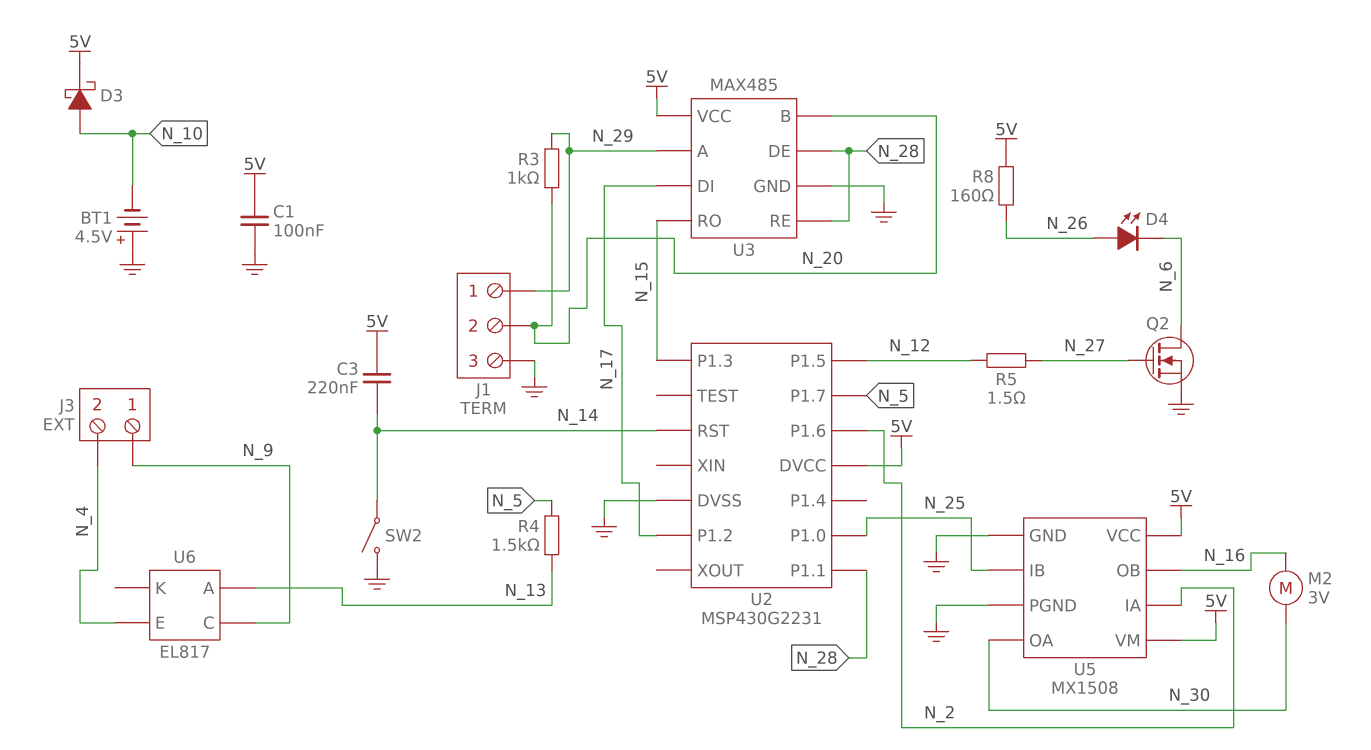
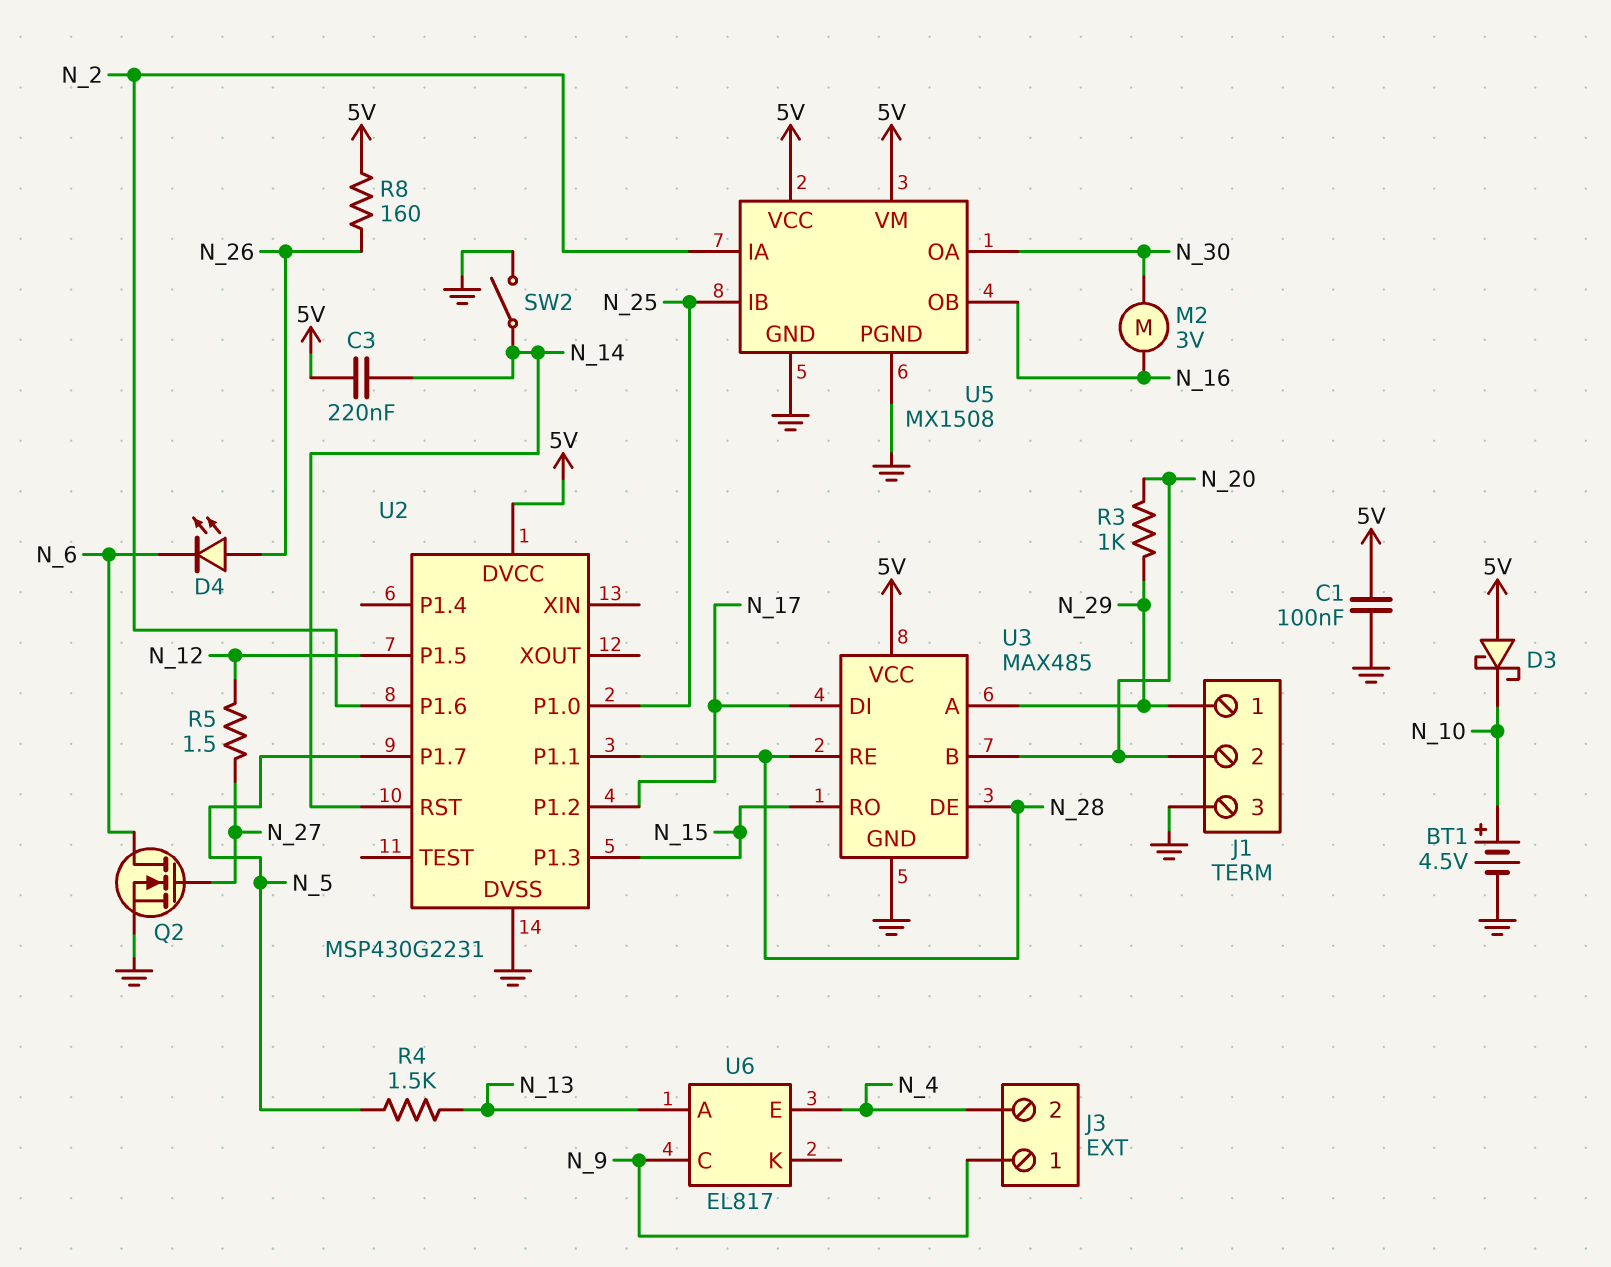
BT1: 4.5V (plus GND, minus N_10) -> 4.5V (plus N_10, minus GND)
D3: schottky (A N_10, K 5V) -> schottky (A 5V, K N_10)

